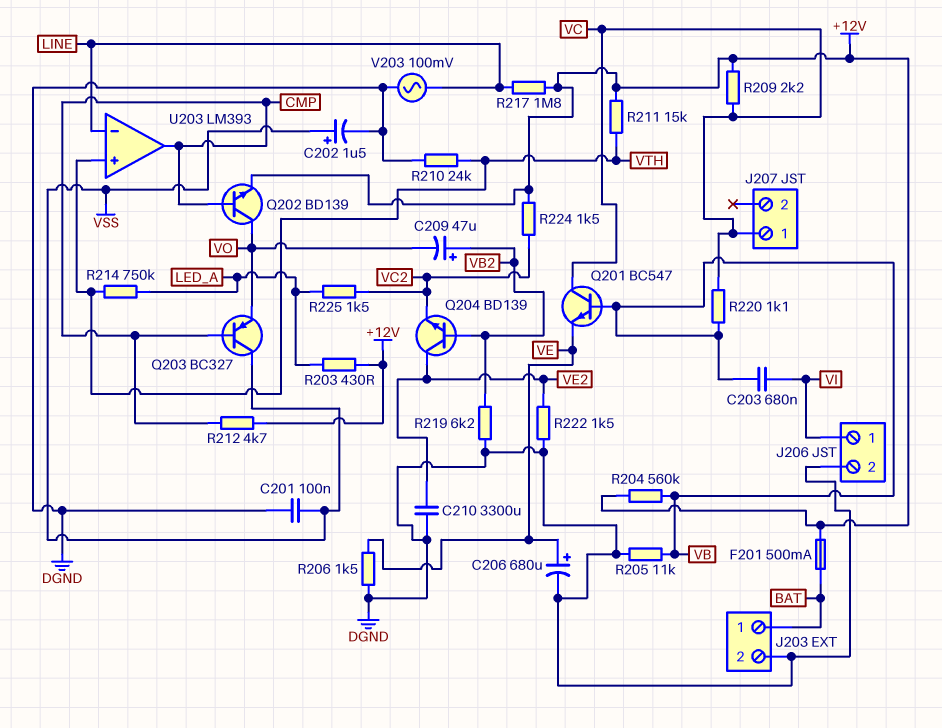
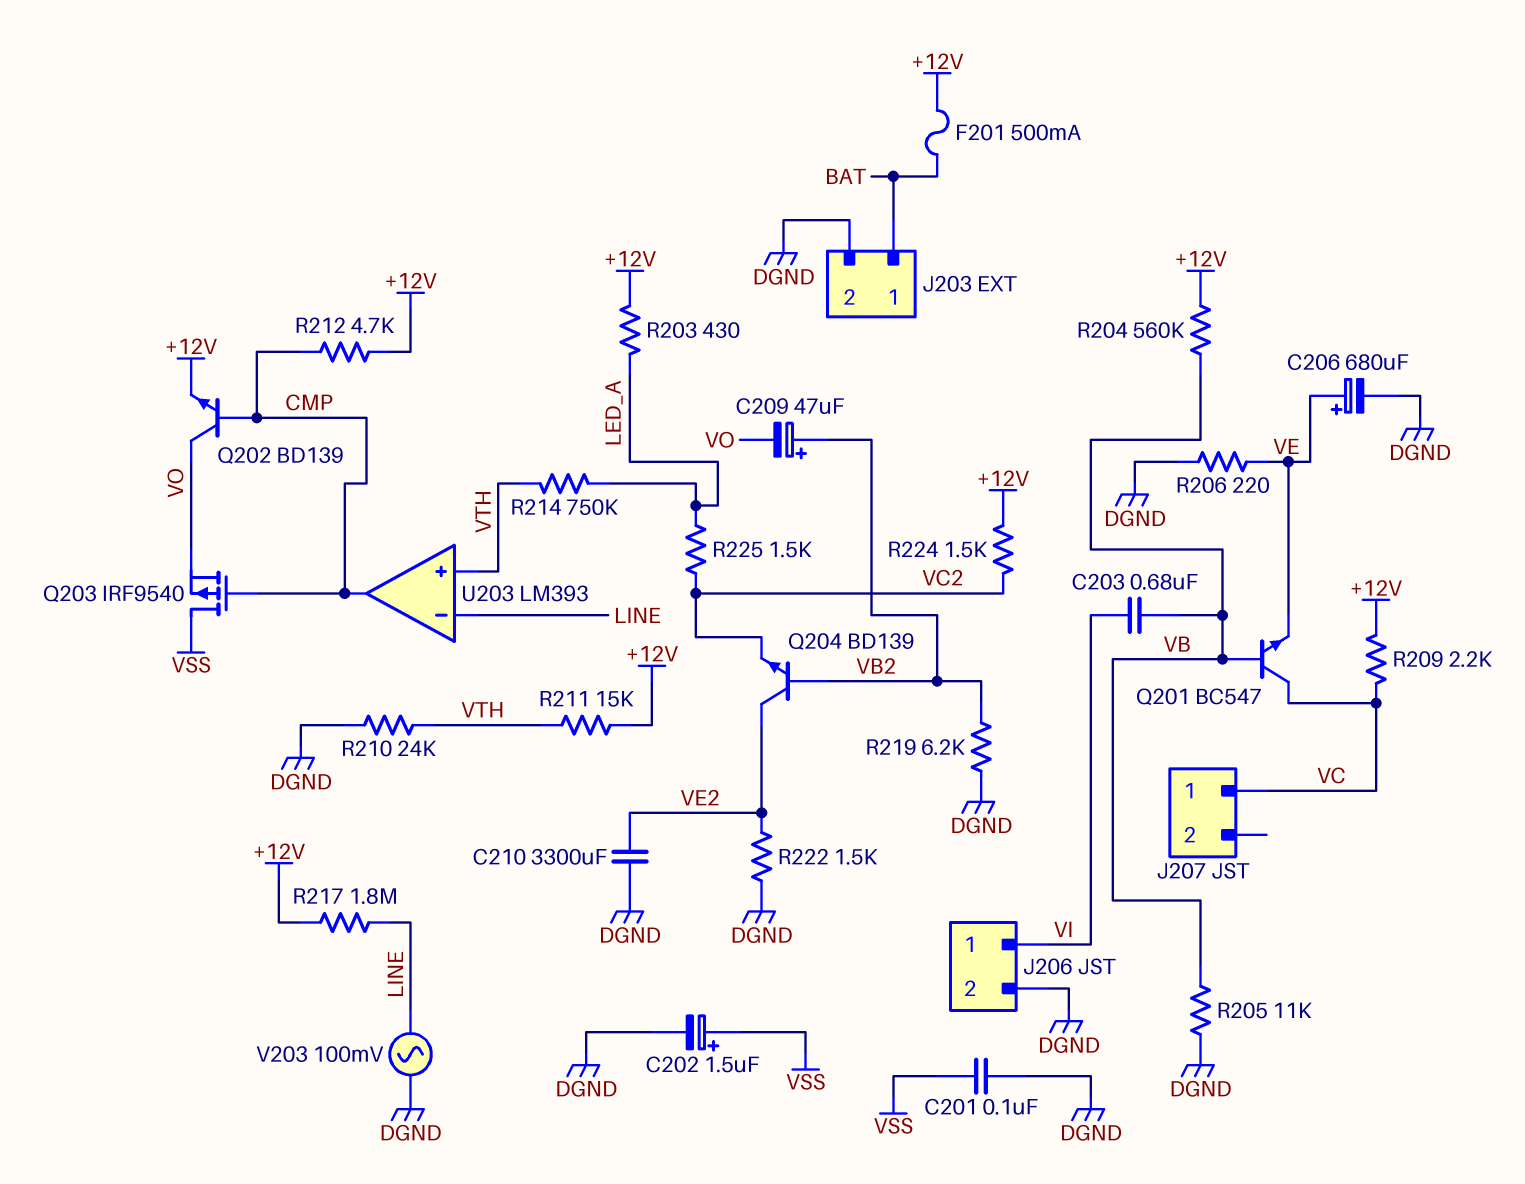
Q203: PNP BC327 (B CMP, C VSS, E VO) -> PMOS IRF9540 (G CMP, D VSS, S VO)
R206: 1.5k (DGND, VE) -> 220 (DGND, VE)
R220: 1.1k (VB, VC) -> none

